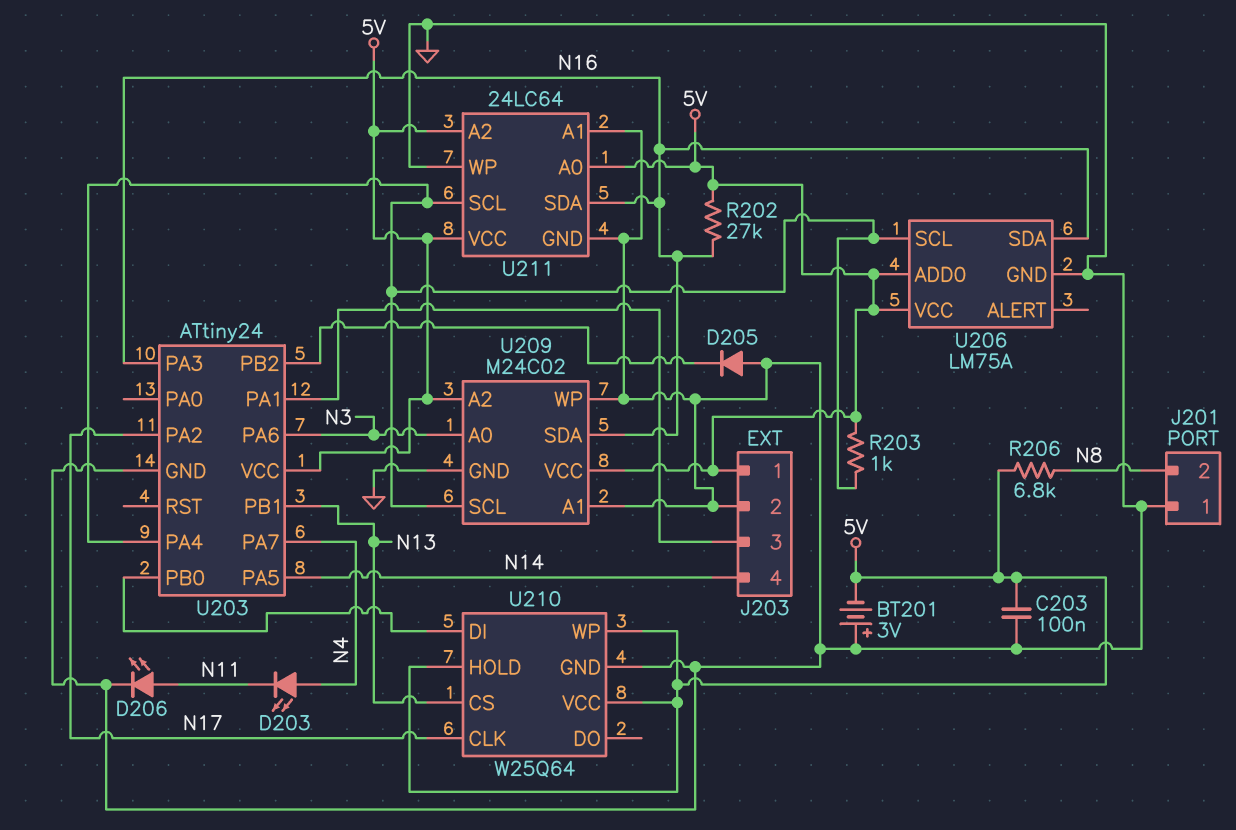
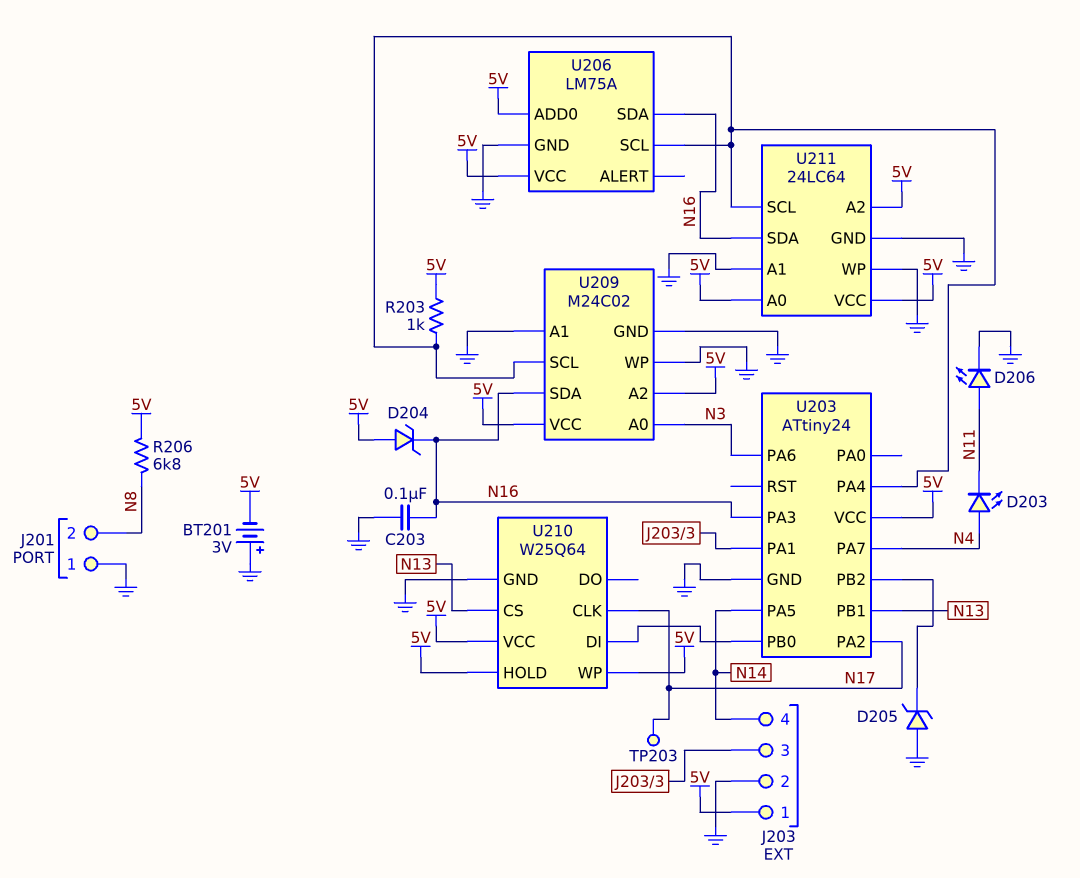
C203: 100nF (5V, GND) -> 100nF (GND, N16)
D204: none -> zener (A 5V, K N16)
D205: diode (A GND, K U203/PB2) -> zener (A GND, K U203/PB2)
R202: 27k (5V, N16) -> none
TP203: none -> test point (N17)

